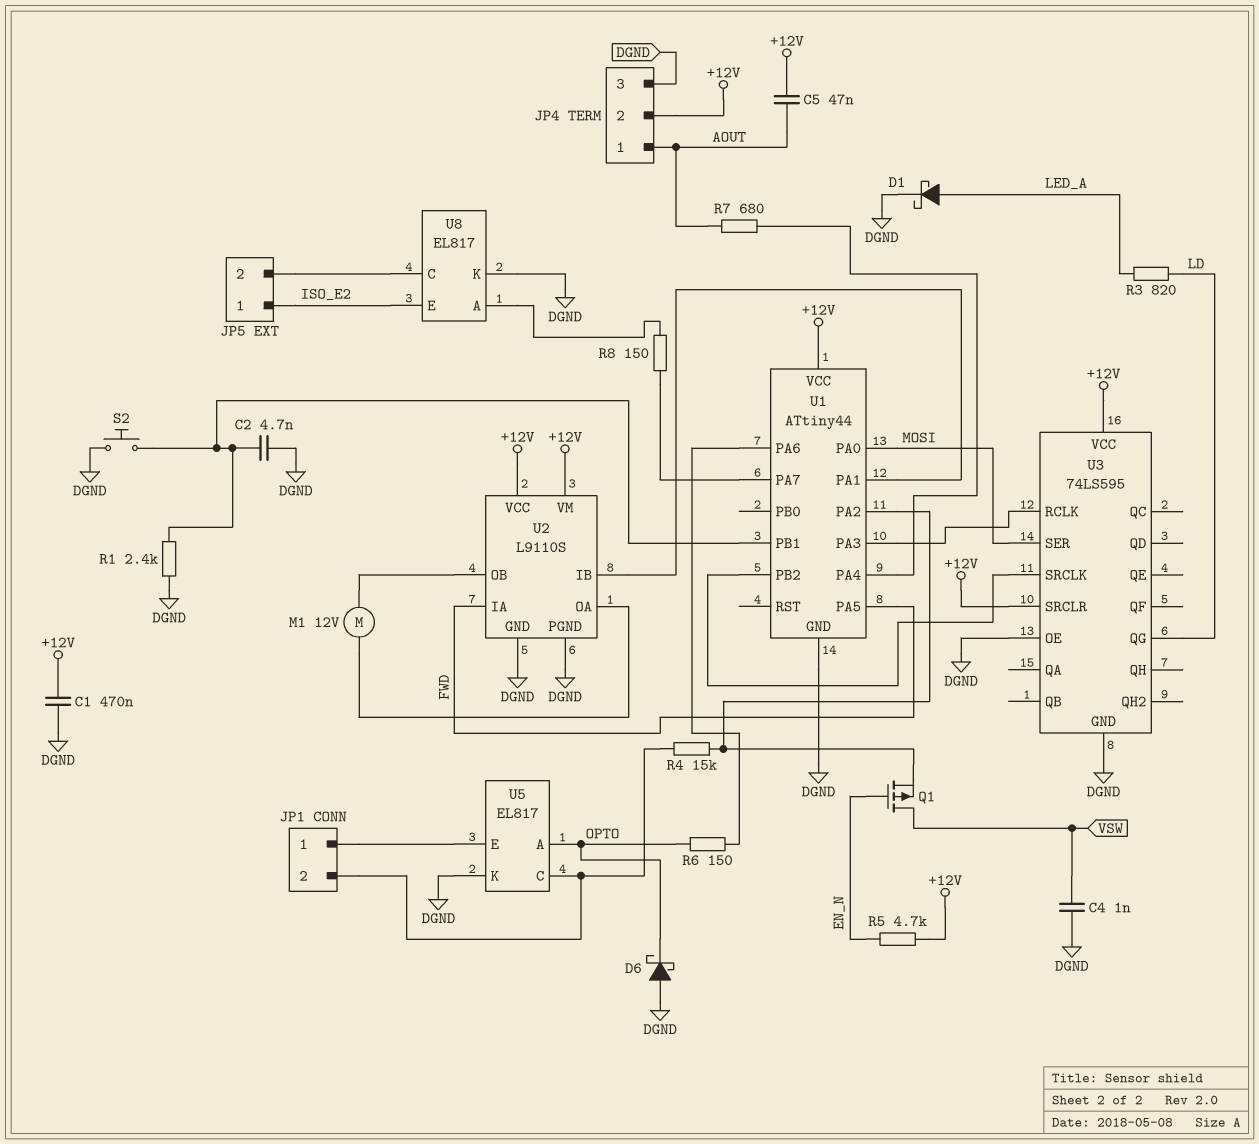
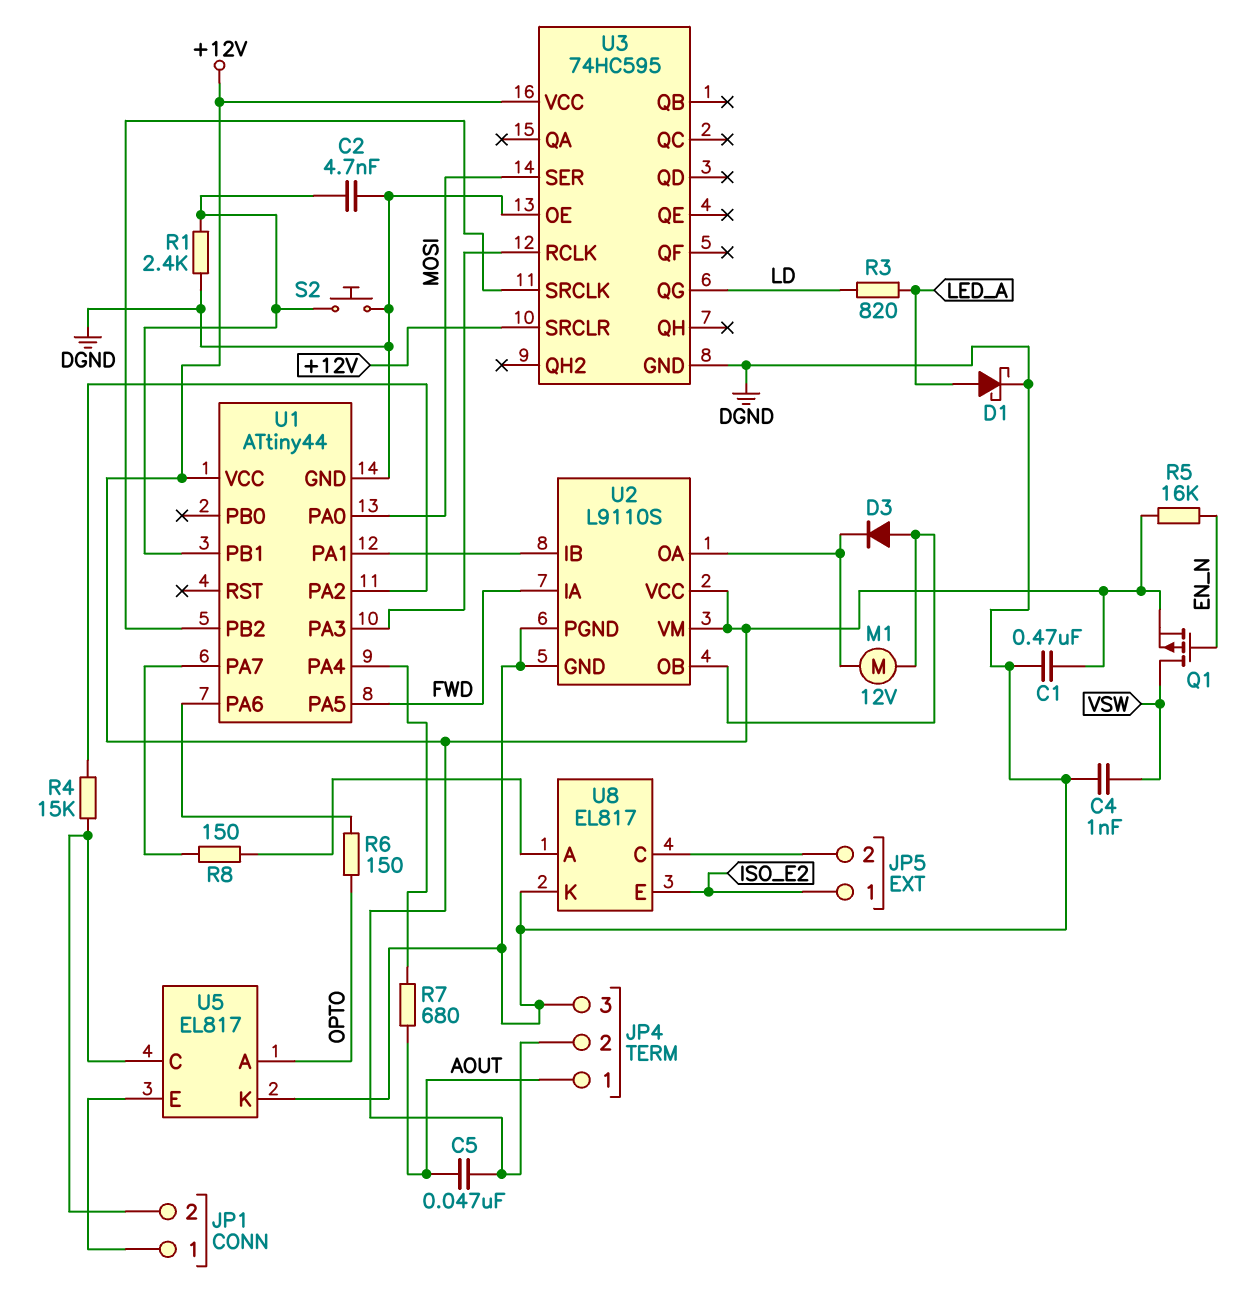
D3: none -> diode (A U2/OB, K U2/OA)
D6: schottky (A DGND, K OPTO) -> none
Q1: PMOS (G EN_N, D VSW, S U1/PA2) -> PMOS (G EN_N, D VSW, S +12V)
R5: 4.7k (+12V, EN_N) -> 16k (+12V, EN_N)
U3: 74LS595 -> 74HC595

